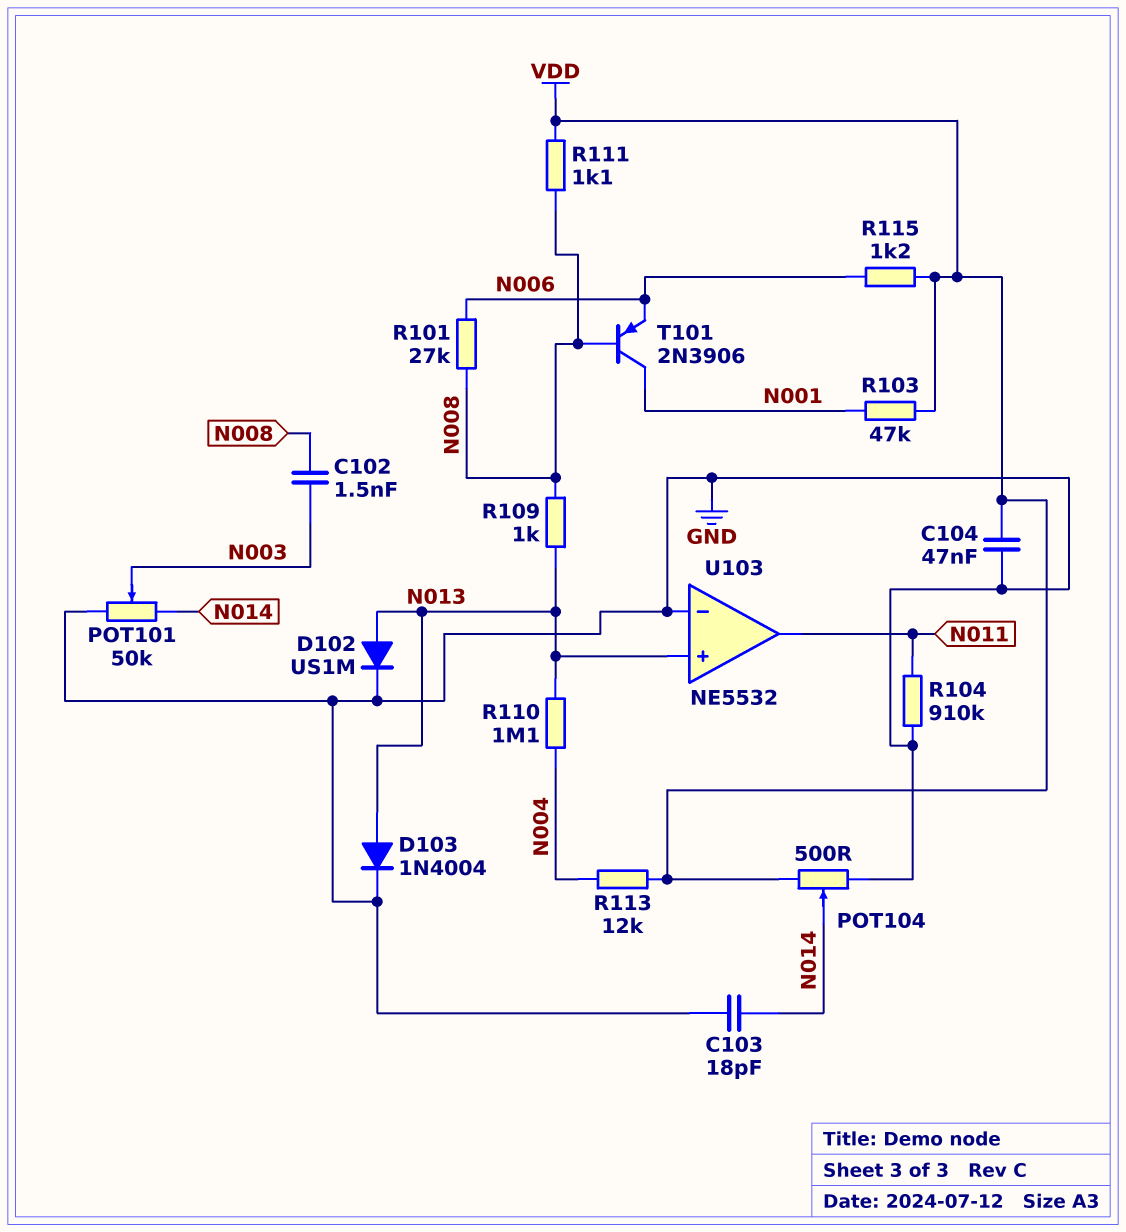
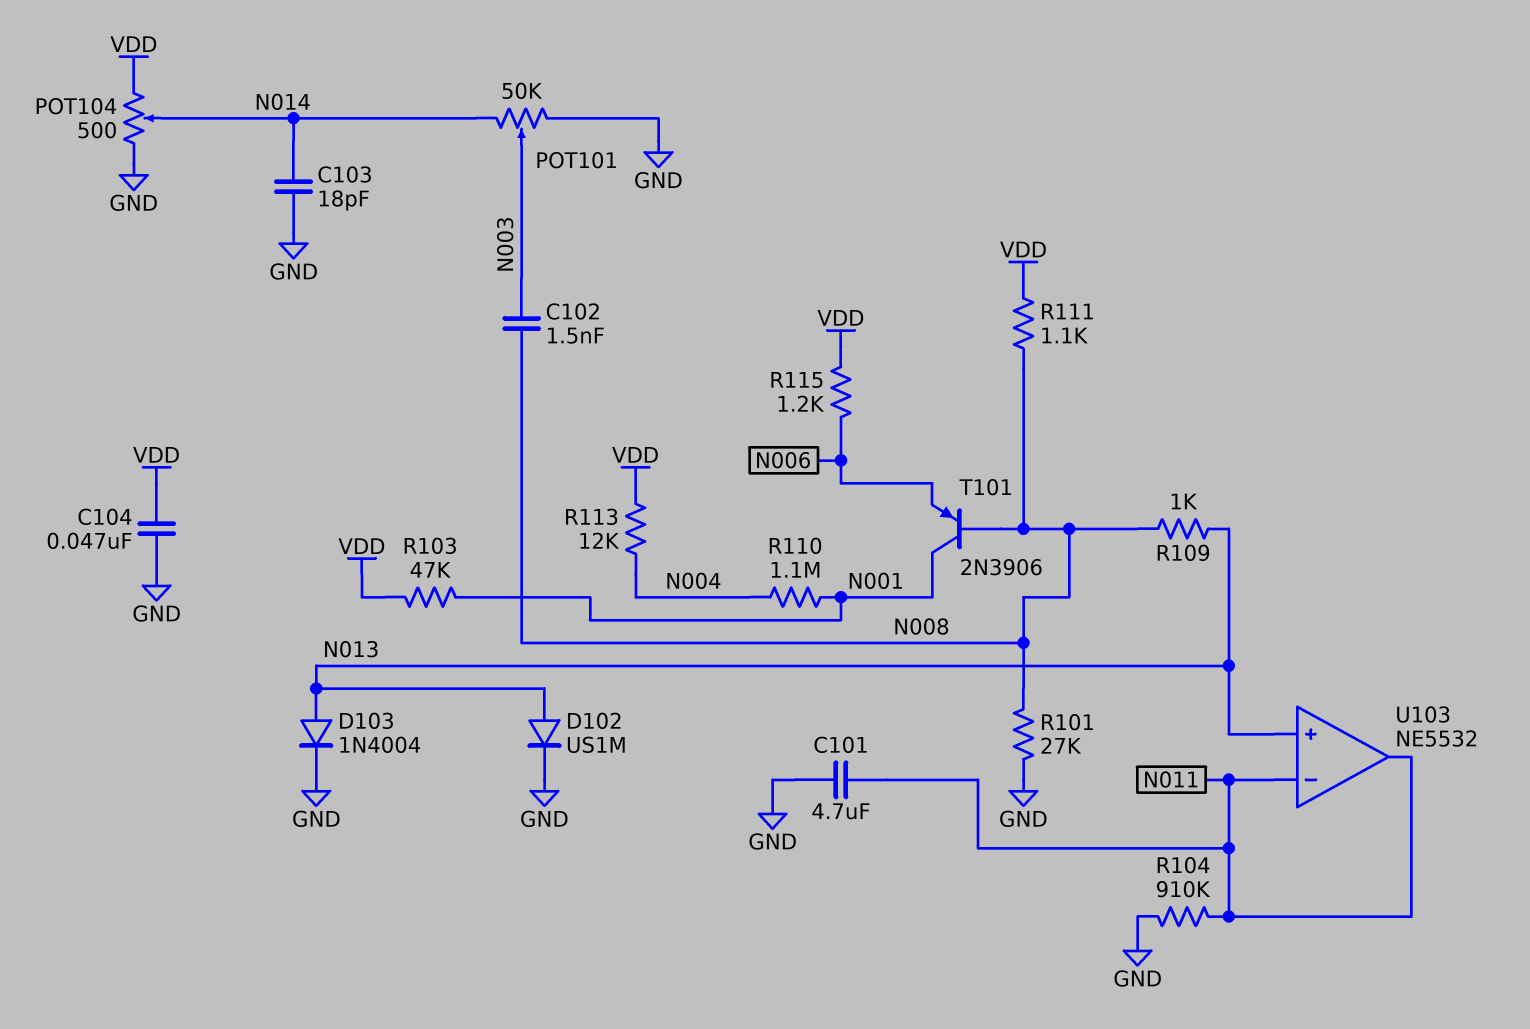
C101: none -> 4.7uF (GND, N011)
R101: 27k (N006, N008) -> 27k (GND, N008)
R110: 1.1M (N004, N013) -> 1.1M (N001, N004)
U103 pin in-: GND -> N011

